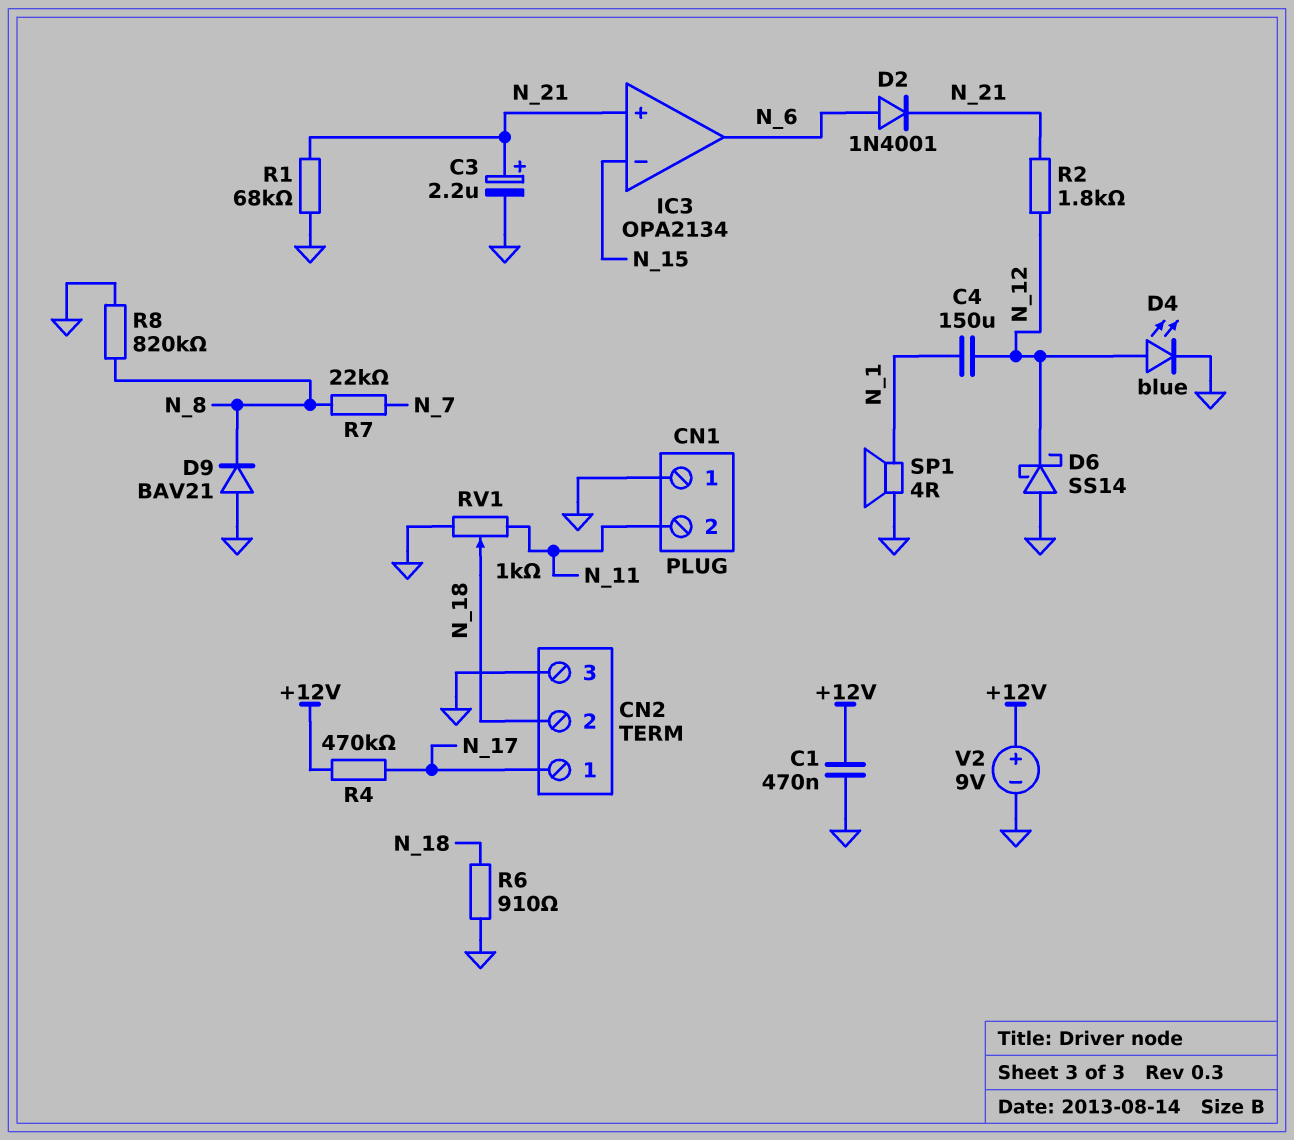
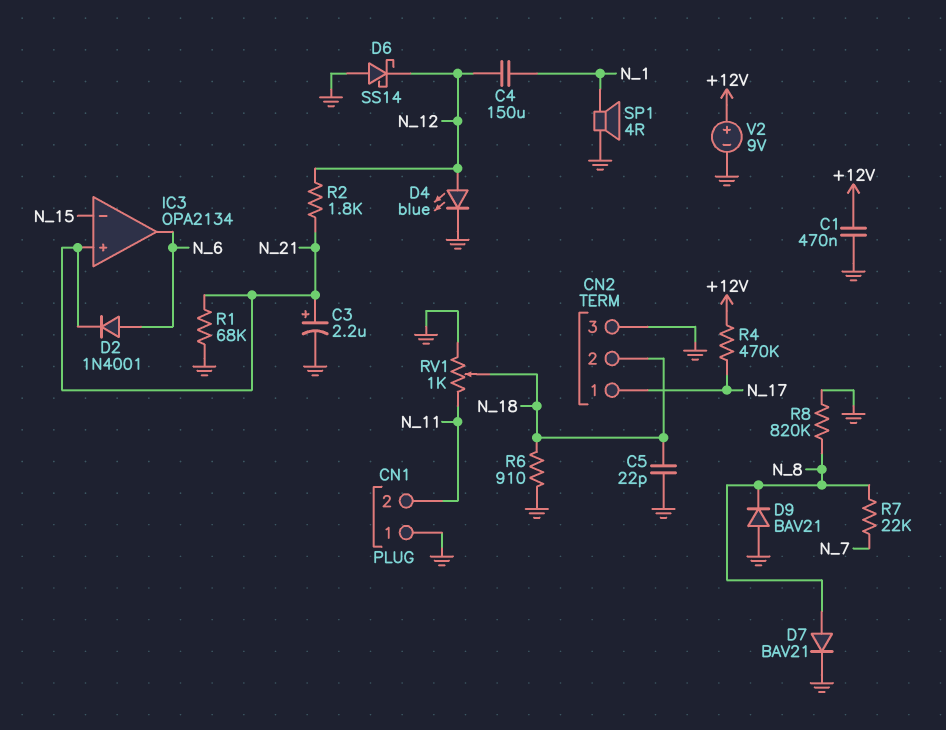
C5: none -> 22pF (GND, N_18)
D7: none -> diode BAV21 (A N_8, K GND)

